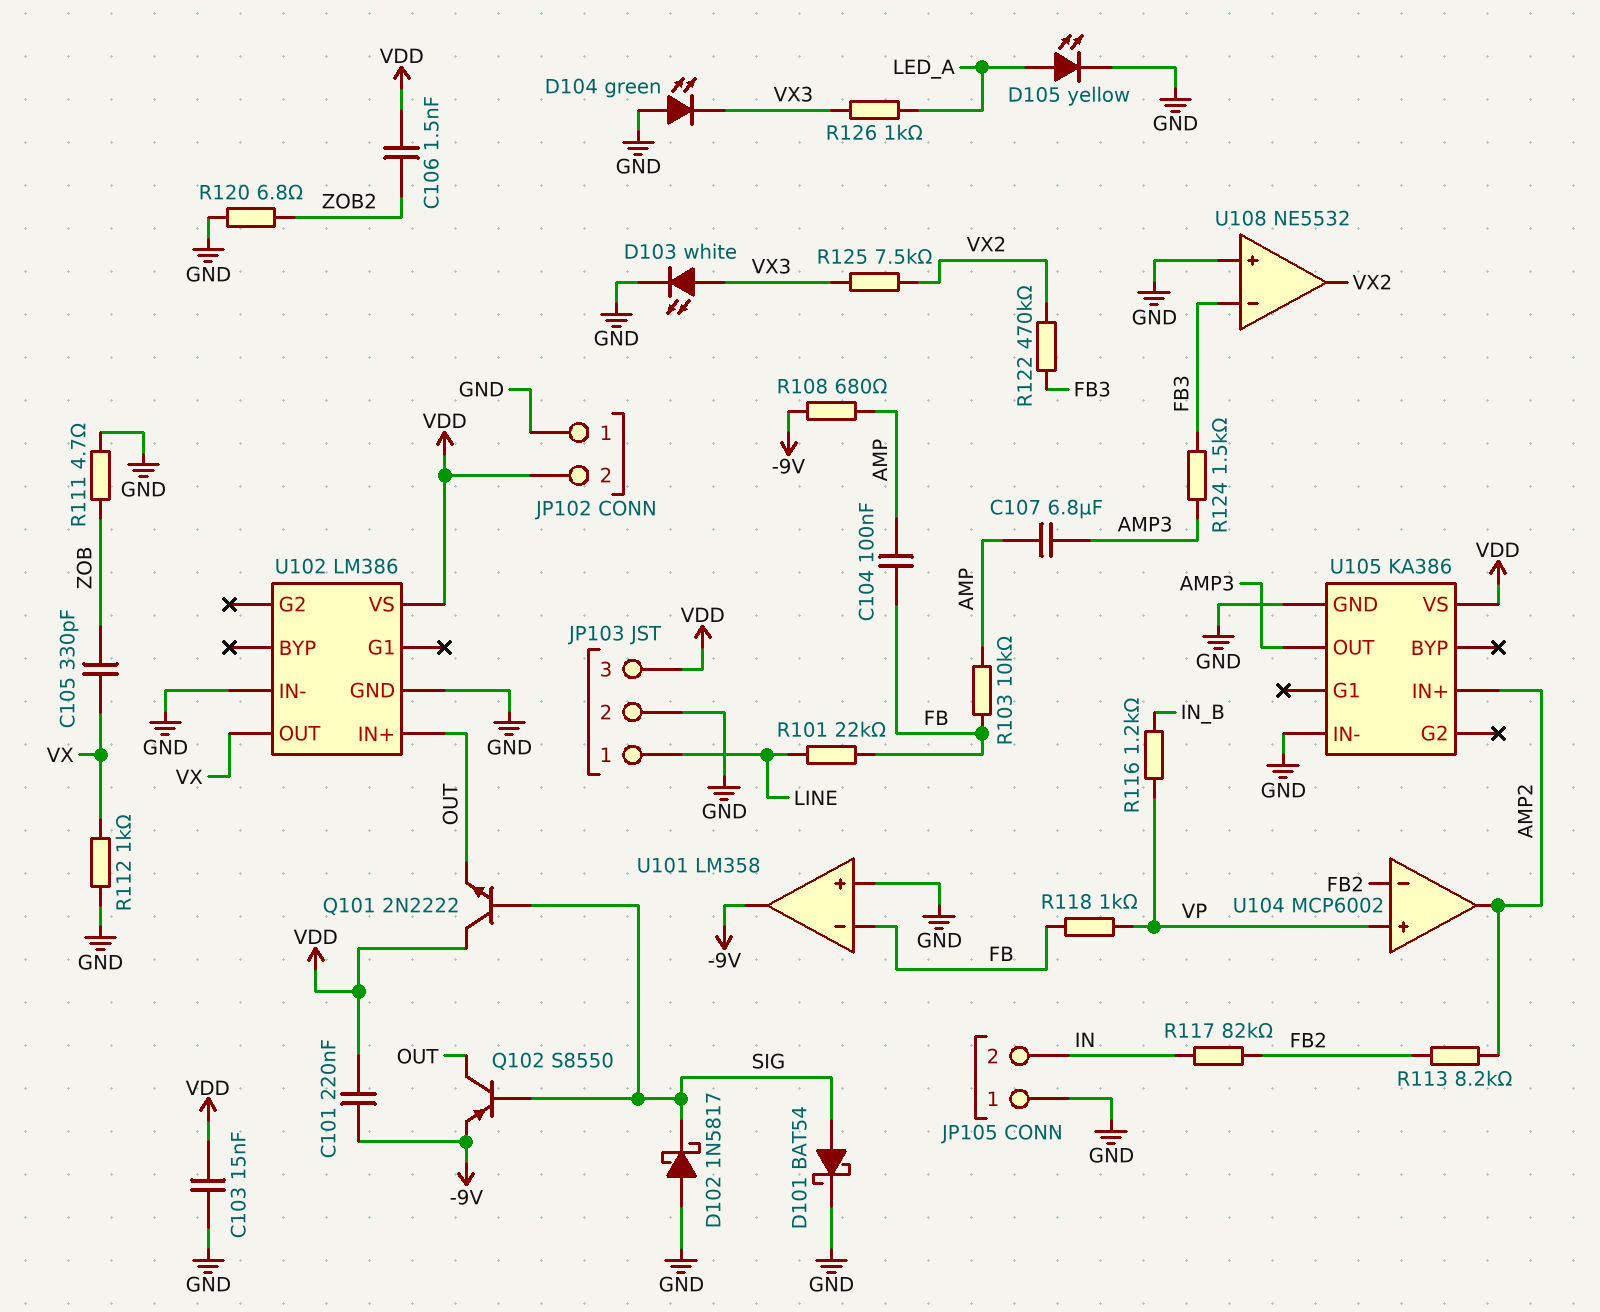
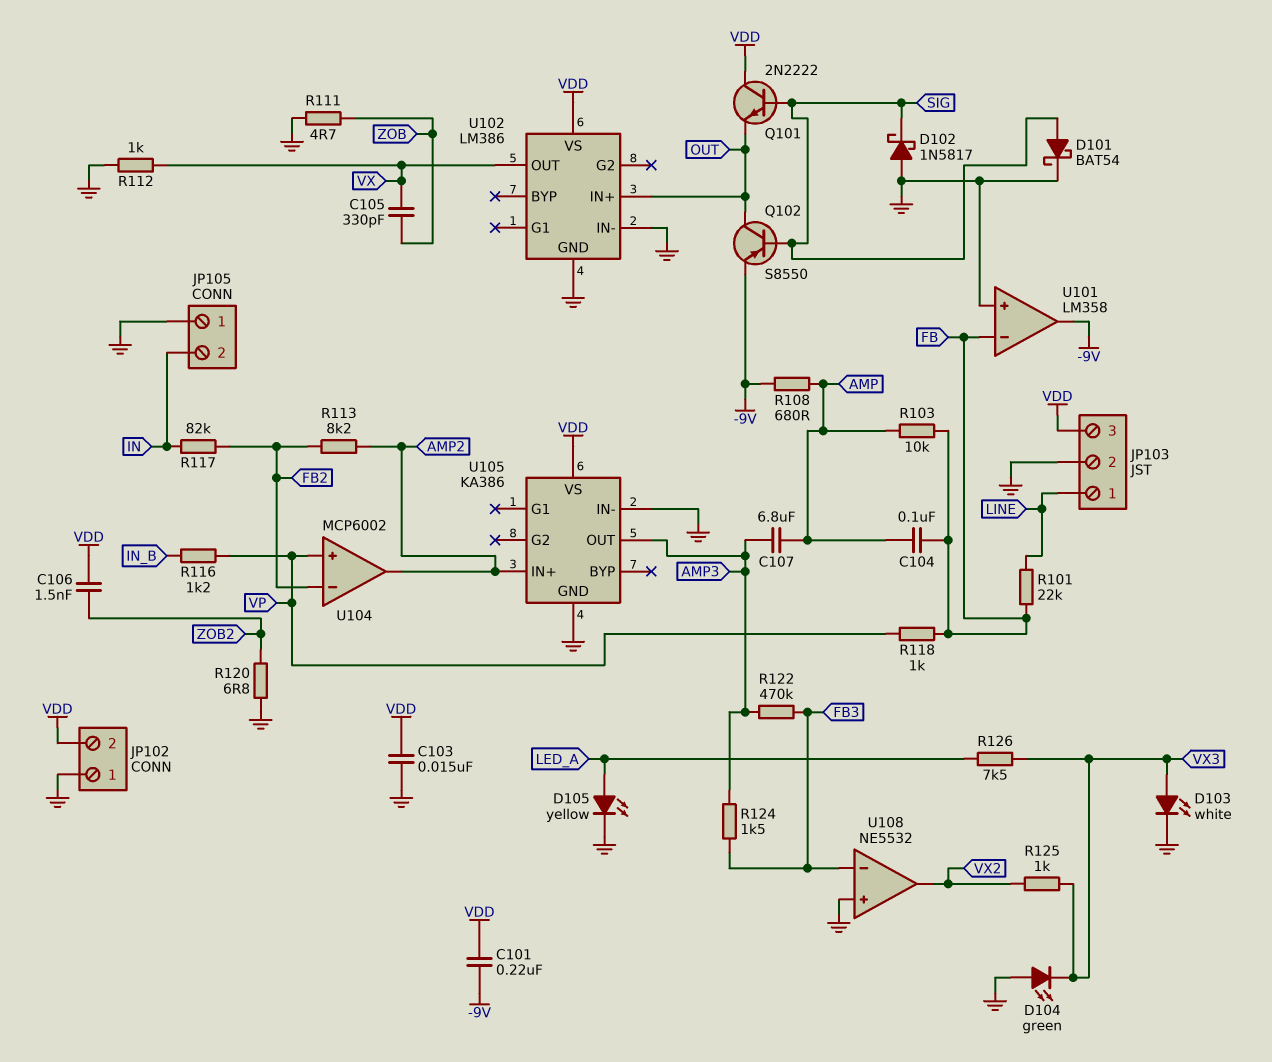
R122: 470k (FB3, VX2) -> 470k (AMP3, FB3)
R125: 7.5k (VX2, VX3) -> 1k (VX2, VX3)
R126: 1k (LED_A, VX3) -> 7.5k (LED_A, VX3)

